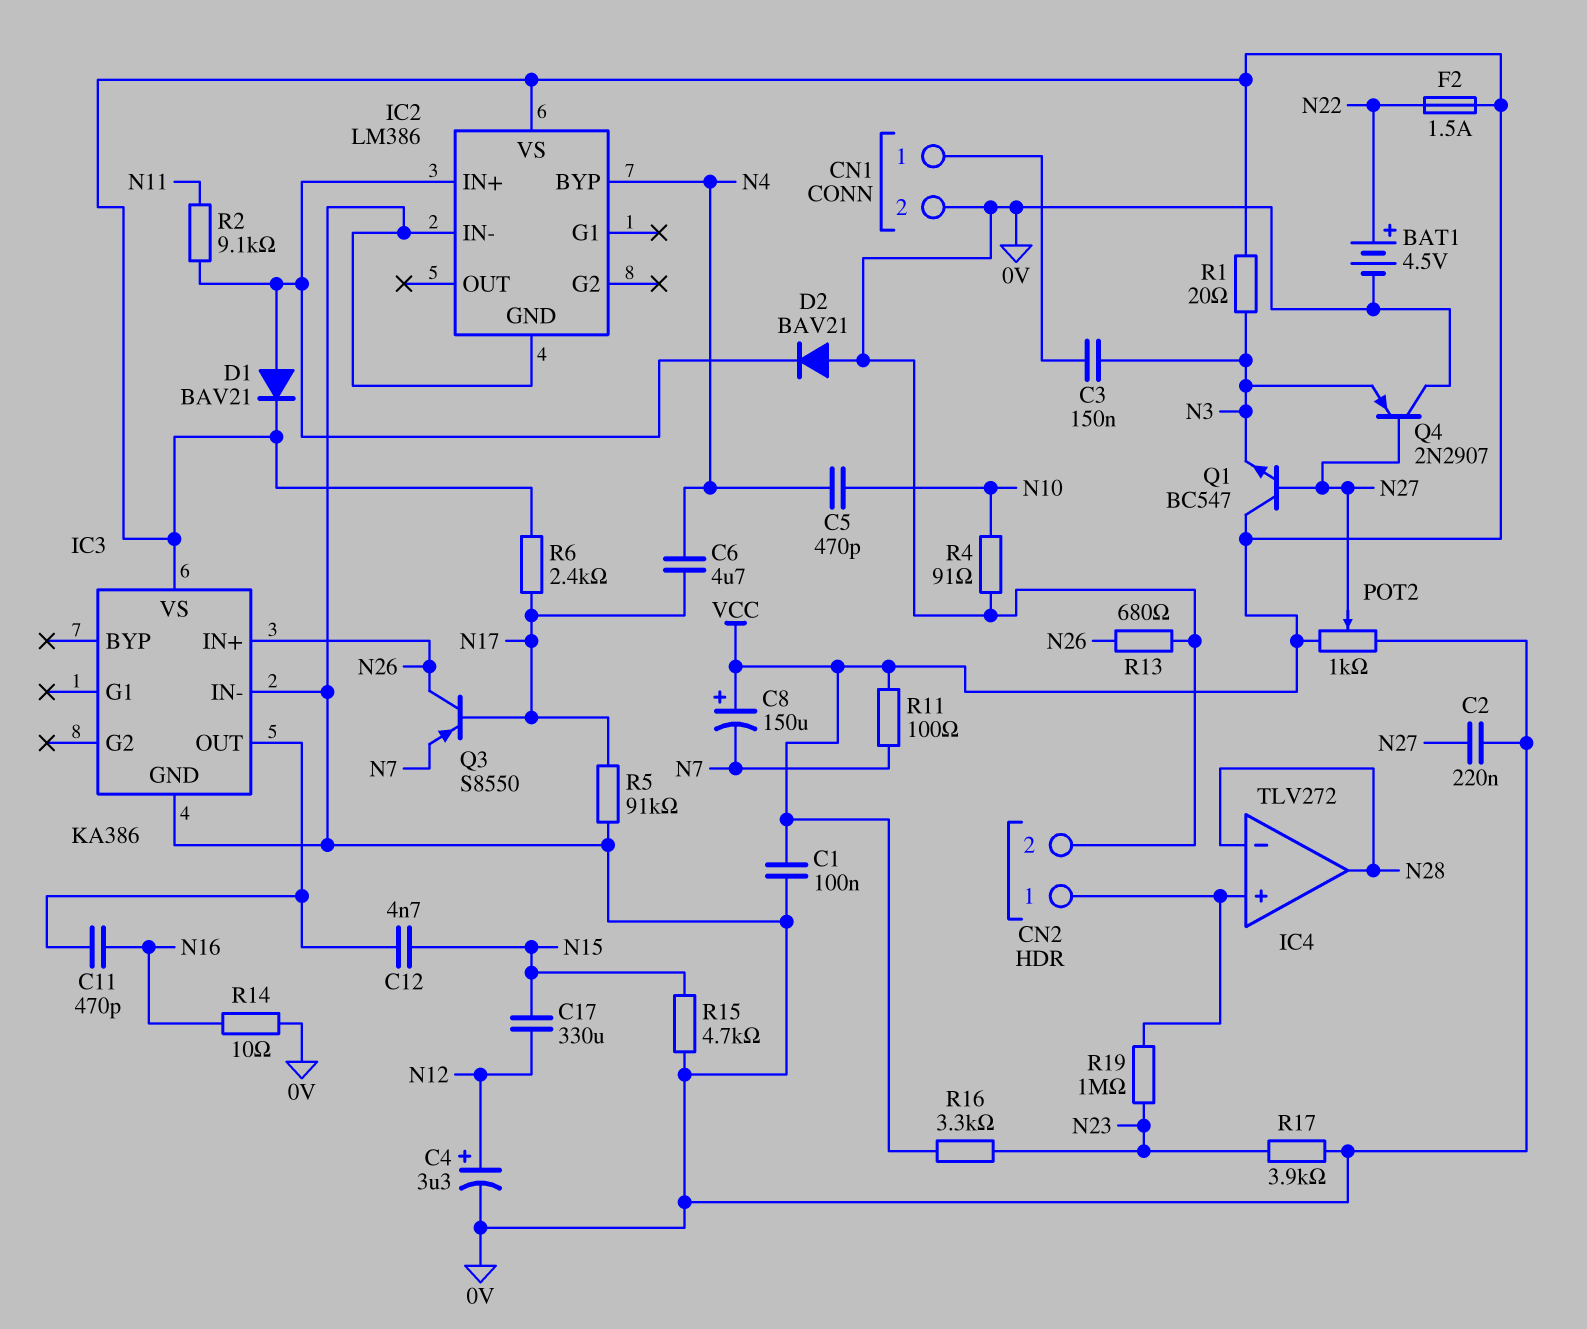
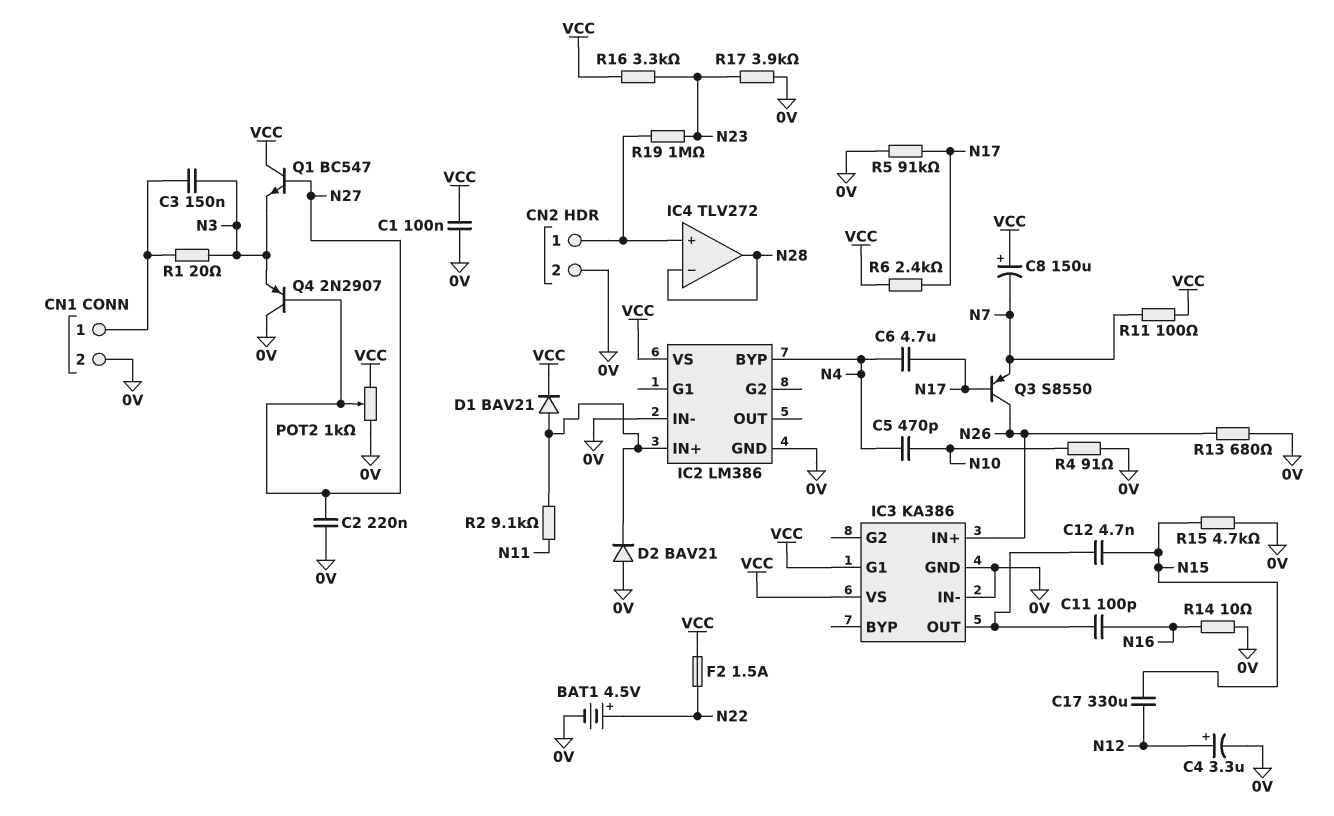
C11: 470pF (IC3/OUT, N16) -> 100pF (IC3/OUT, N16)
IC3 pin G1: none -> VCC
R1: 20 (N3, VCC) -> 20 (CN1/1, N3)

